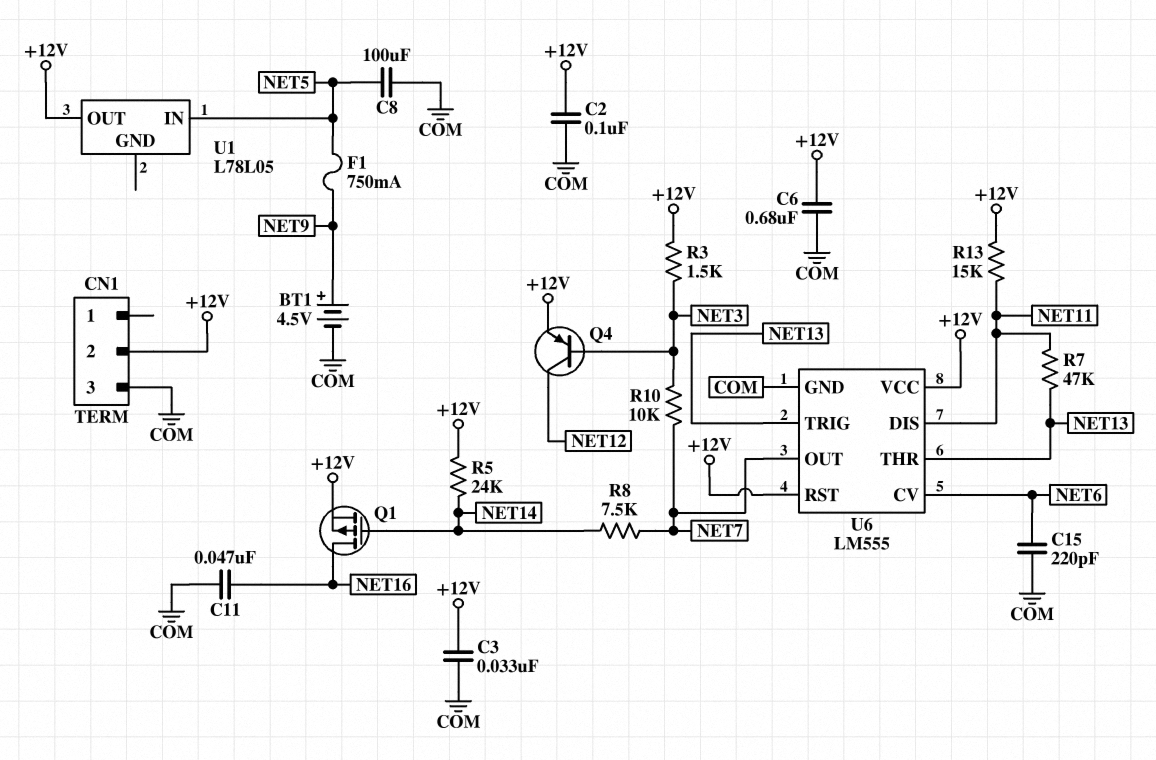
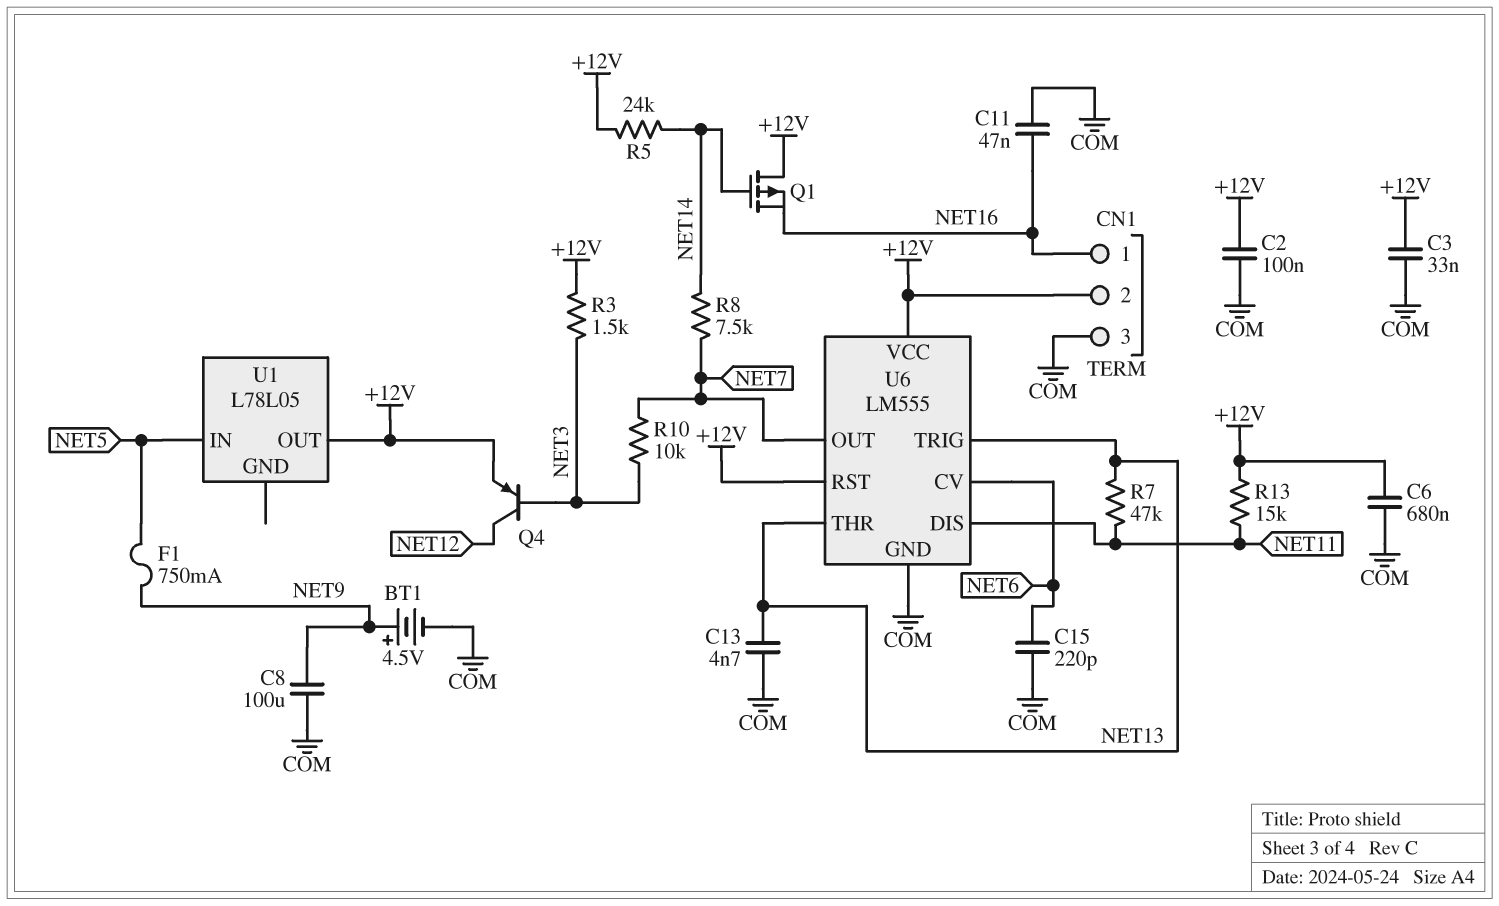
C8: 100uF (COM, NET5) -> 100uF (COM, NET9)
C13: none -> 4.7nF (COM, NET13)
CN1 pin 1: none -> NET16
Q1: PMOS (G NET14, D NET16, S +12V) -> PMOS (G NET14, D +12V, S NET16)

